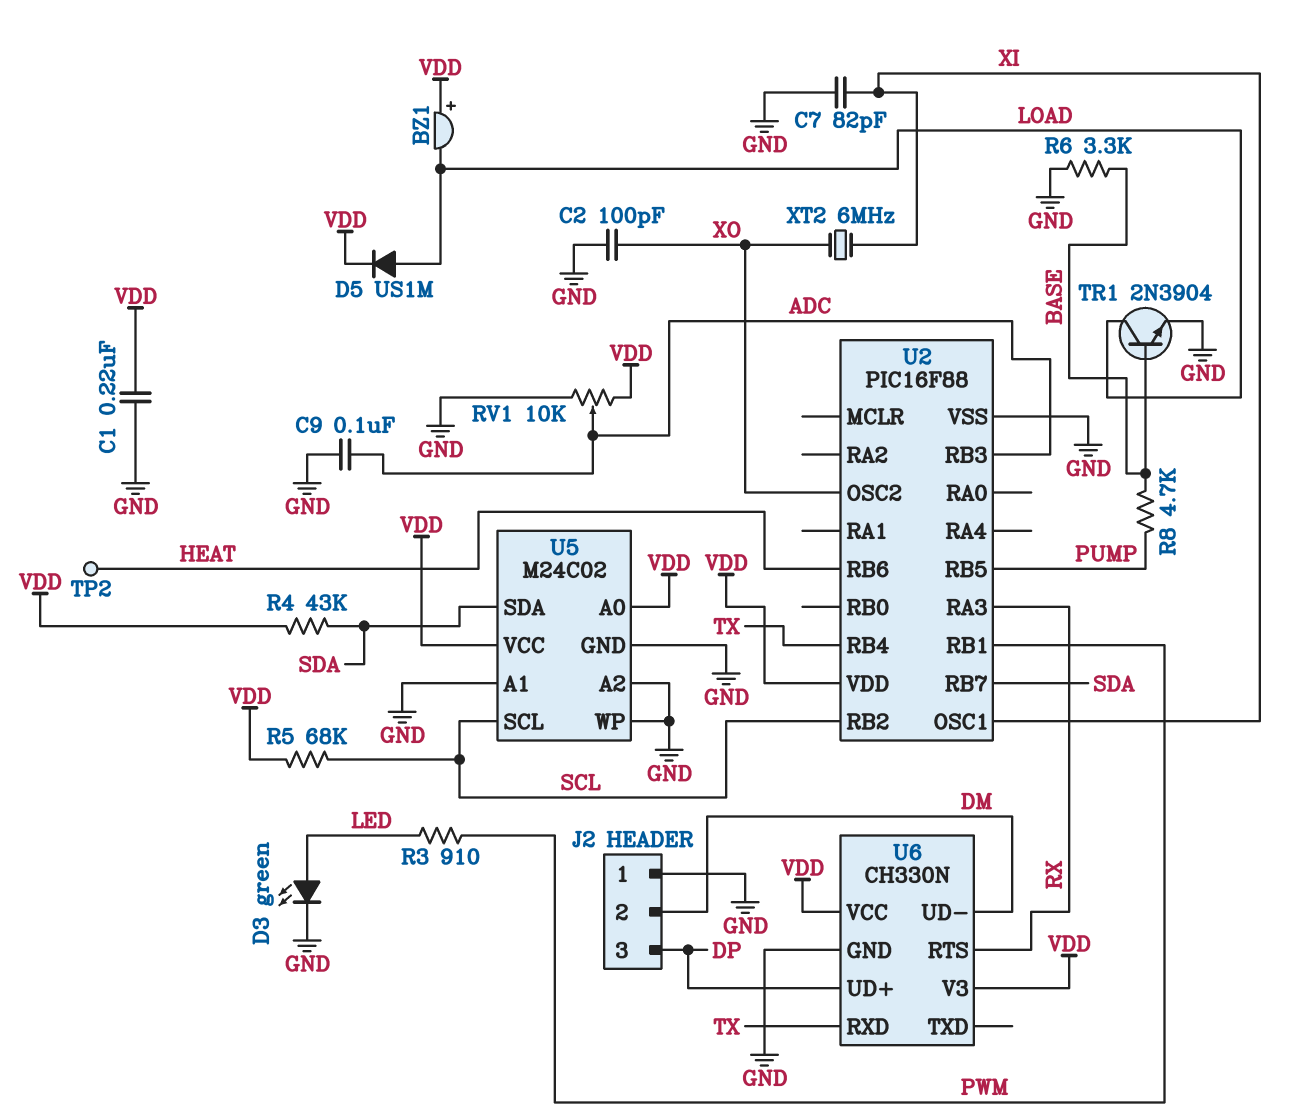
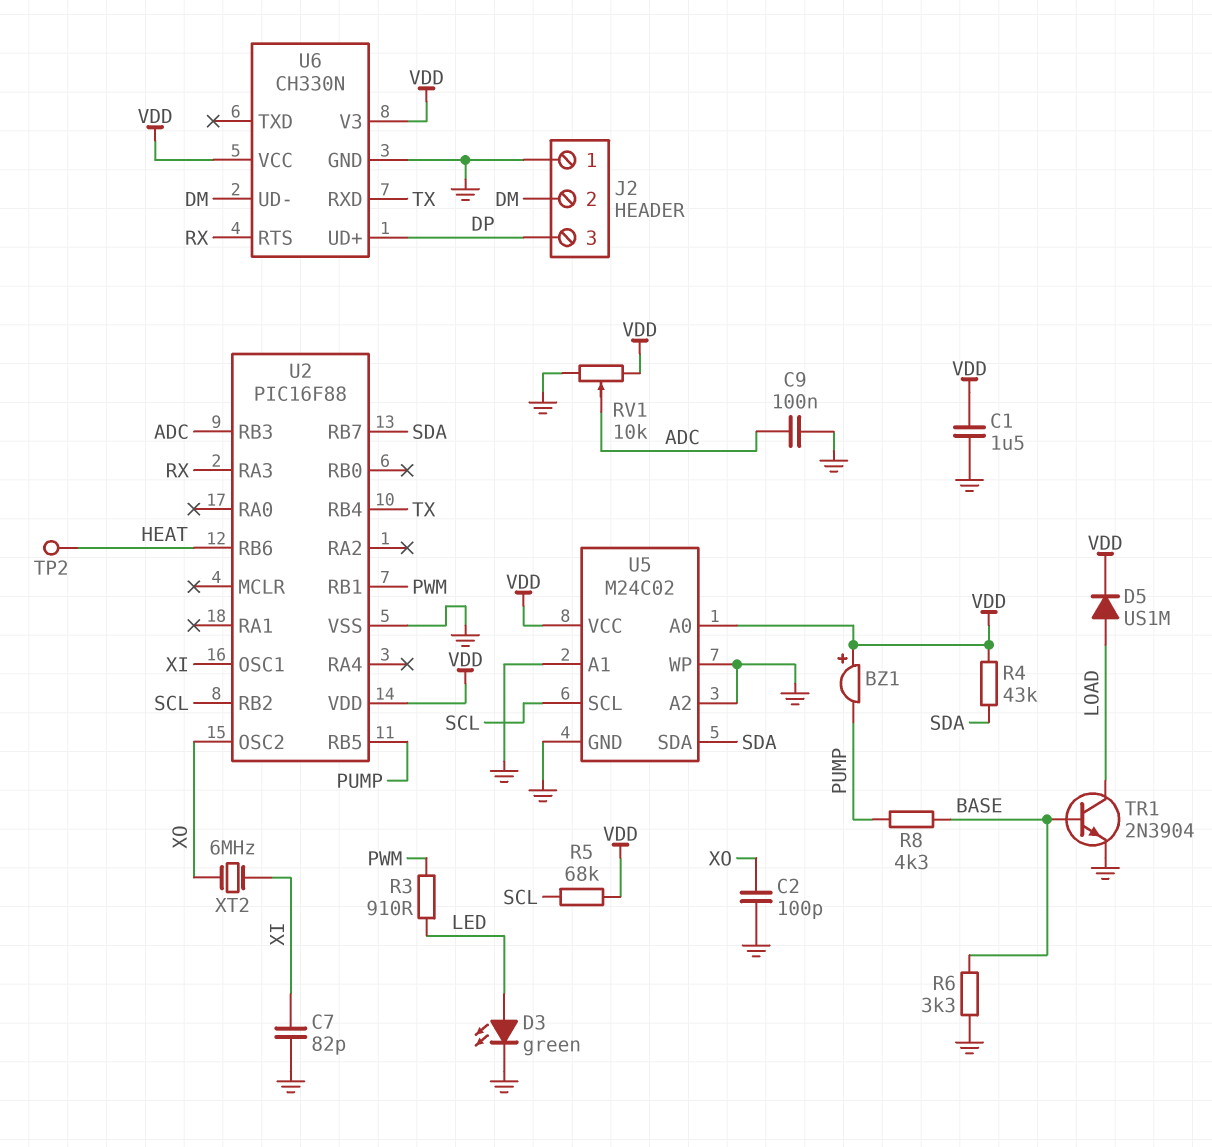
BZ1: buzzer (plus VDD, minus LOAD) -> buzzer (plus VDD, minus PUMP)
C1: 220nF (GND, VDD) -> 1.5uF (GND, VDD)
R8: 4.7k (BASE, PUMP) -> 4.3k (BASE, PUMP)

